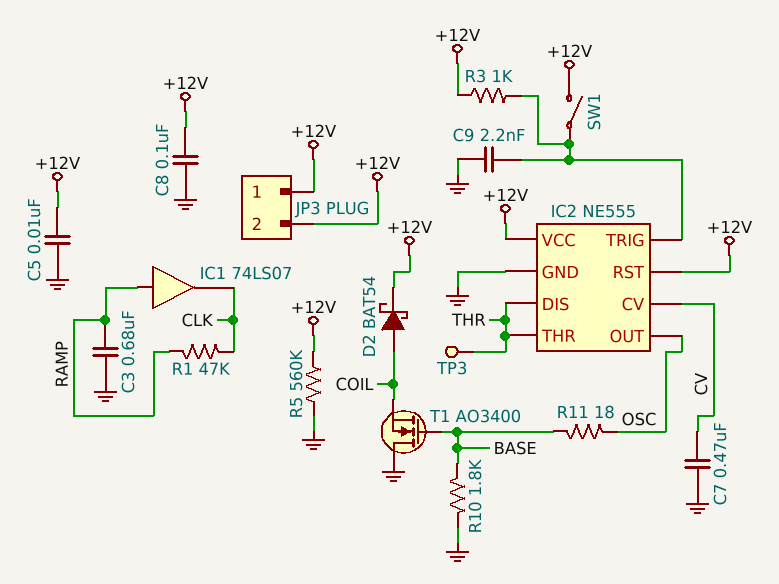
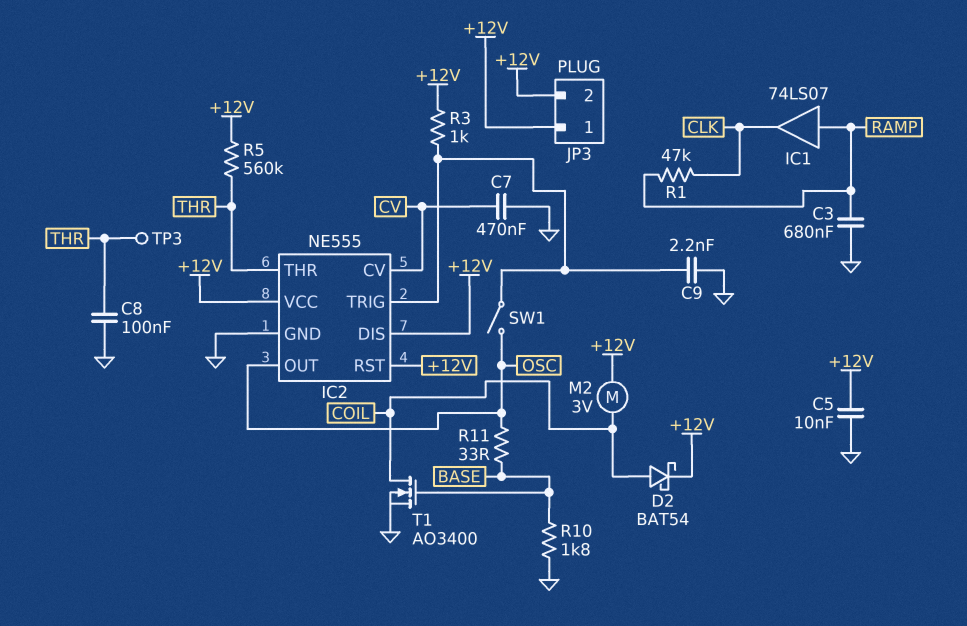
C8: 100nF (+12V, GND) -> 100nF (GND, THR)
IC2 pin DIS: THR -> +12V
M2: none -> motor 3V (+12V, COIL)
R5: 560k (+12V, GND) -> 560k (+12V, THR)
R11: 18 (BASE, OSC) -> 33 (BASE, OSC)
SW1: switch (+12V, IC2/TRIG) -> switch (IC2/TRIG, OSC)
T1: NMOS AO3400 (G BASE, D GND, S COIL) -> NMOS AO3400 (G BASE, D COIL, S GND)

